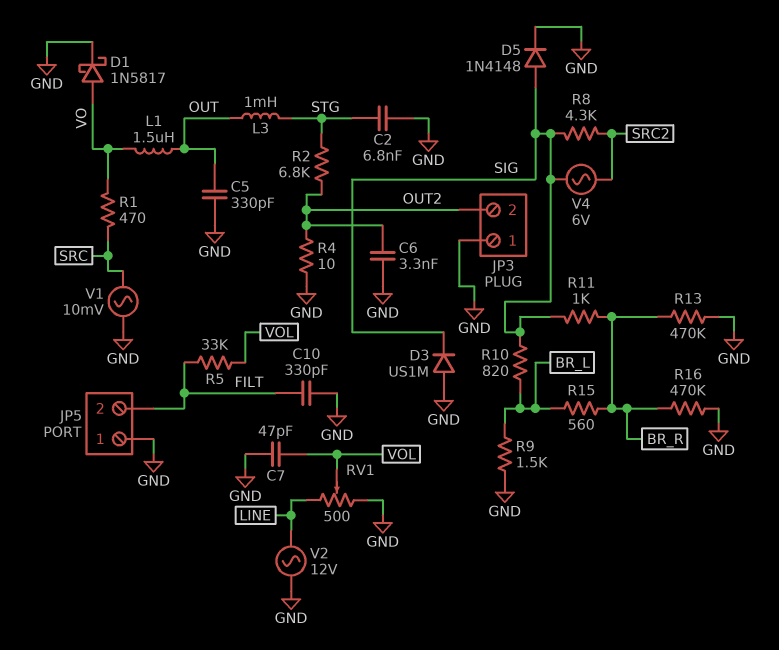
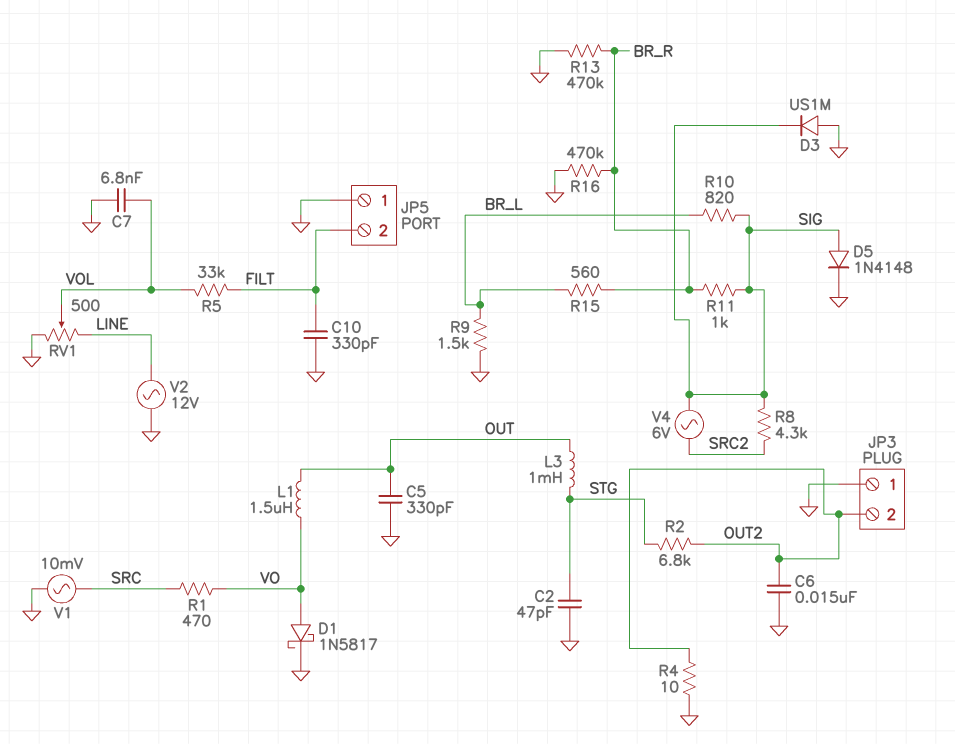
C2: 6.8nF (GND, STG) -> 47pF (GND, STG)
C6: 3.3nF (GND, OUT2) -> 15nF (GND, OUT2)
C7: 47pF (GND, VOL) -> 6.8nF (GND, VOL)

